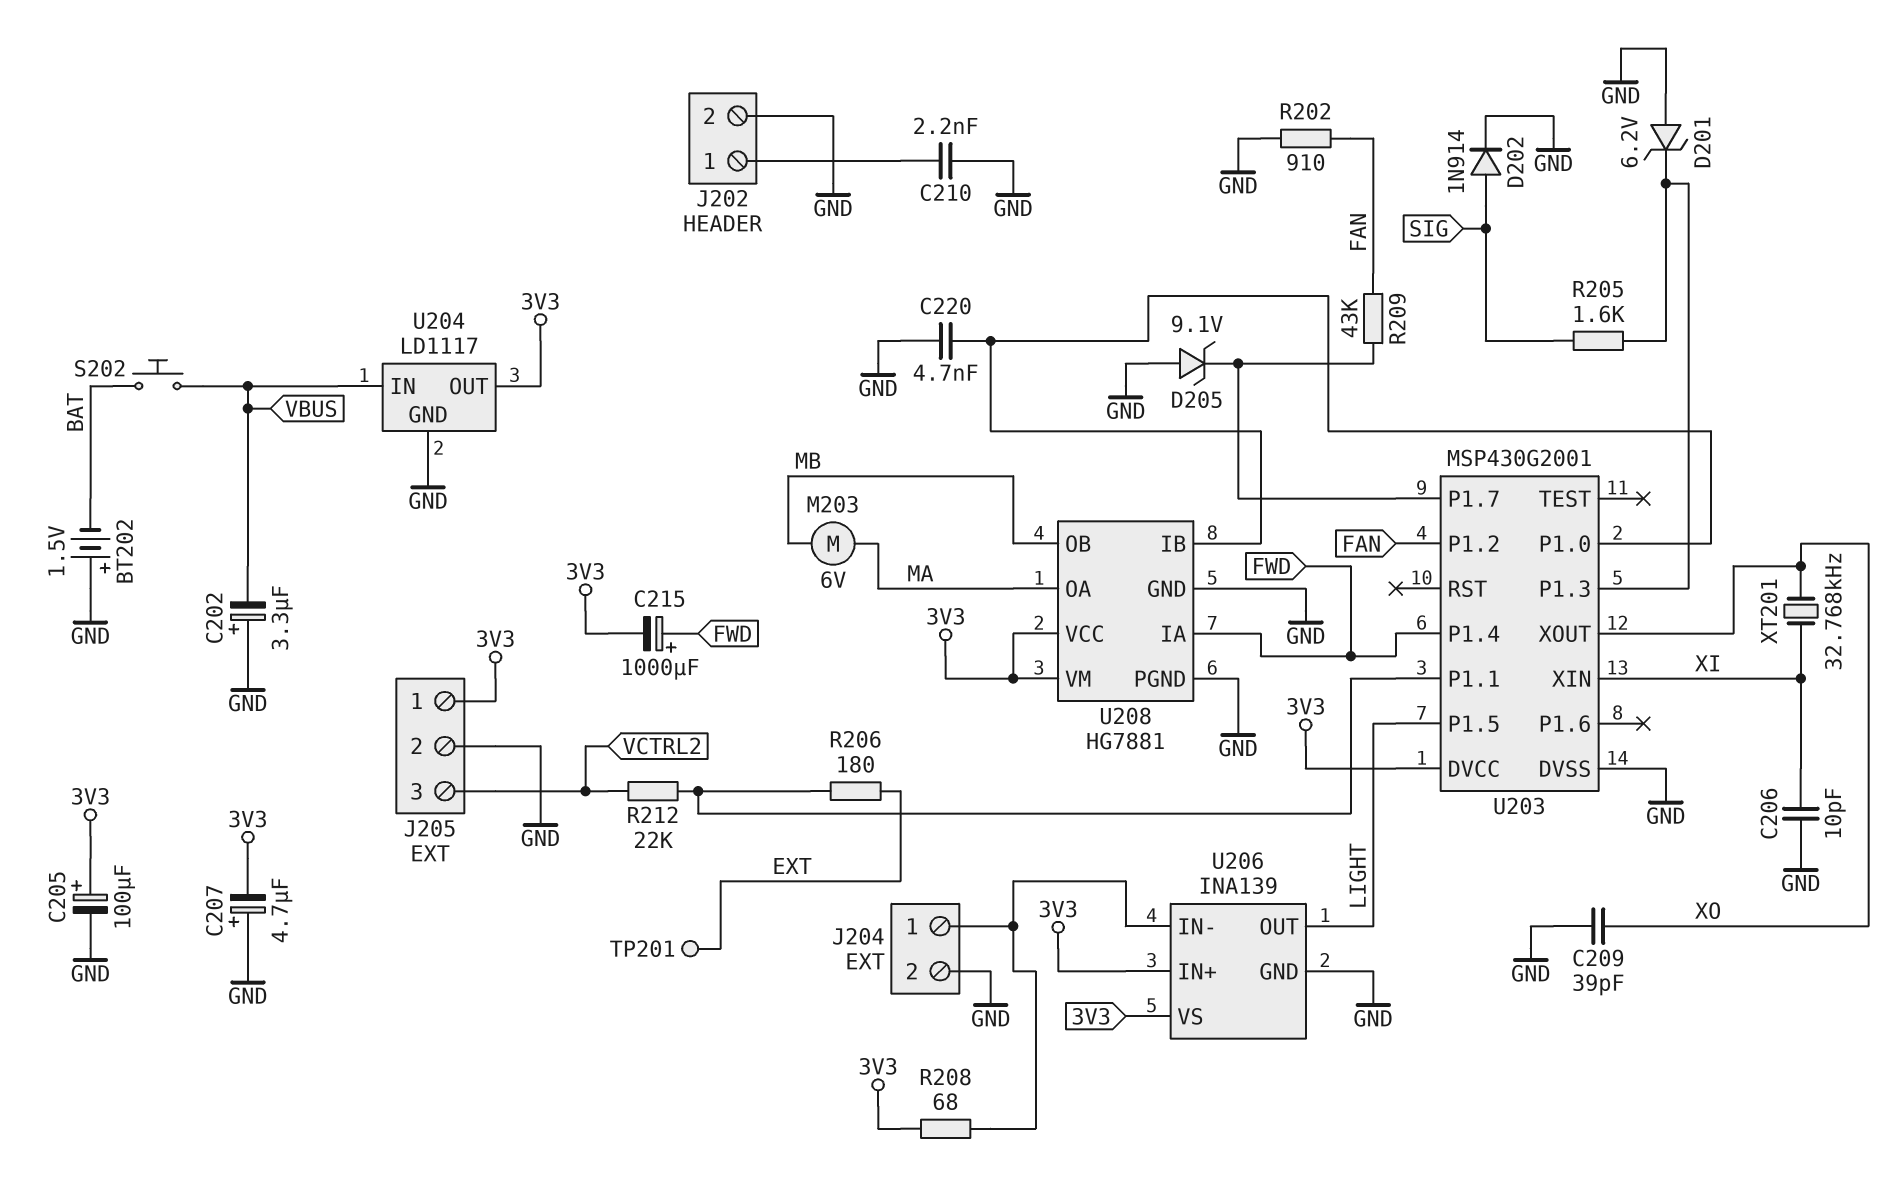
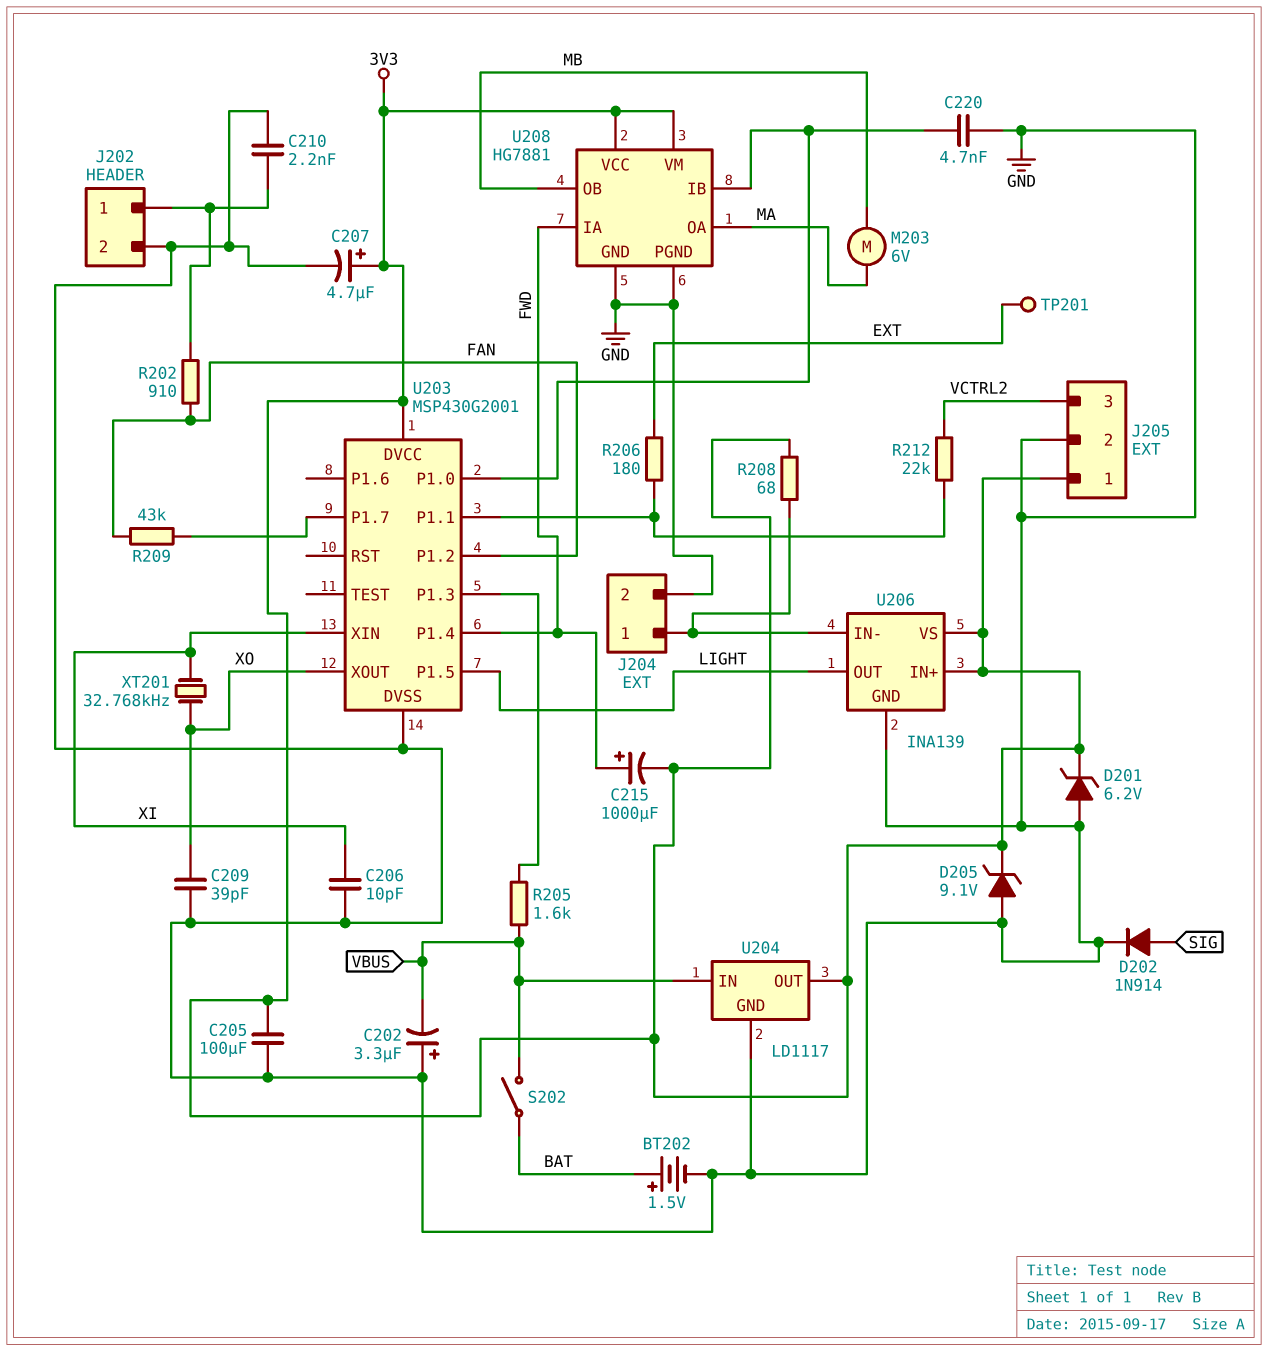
BT202: 1.5V (plus GND, minus BAT) -> 1.5V (plus BAT, minus GND)
C205: 100uF (plus 3V3, minus GND) -> 100uF (3V3, GND)
C207: 4.7uF (plus GND, minus 3V3) -> 4.7uF (plus 3V3, minus GND)
D201: zener 6.2V (A GND, K U203/P1.3) -> zener 6.2V (A GND, K 3V3)
D205: zener 9.1V (A GND, K U203/P1.7) -> zener 9.1V (A GND, K 3V3)
R202: 910 (FAN, GND) -> 910 (FAN, J202/1)
R205: 1.6k (SIG, U203/P1.3) -> 1.6k (U203/P1.3, VBUS)
S202: button (BAT, VBUS) -> switch (BAT, VBUS)

